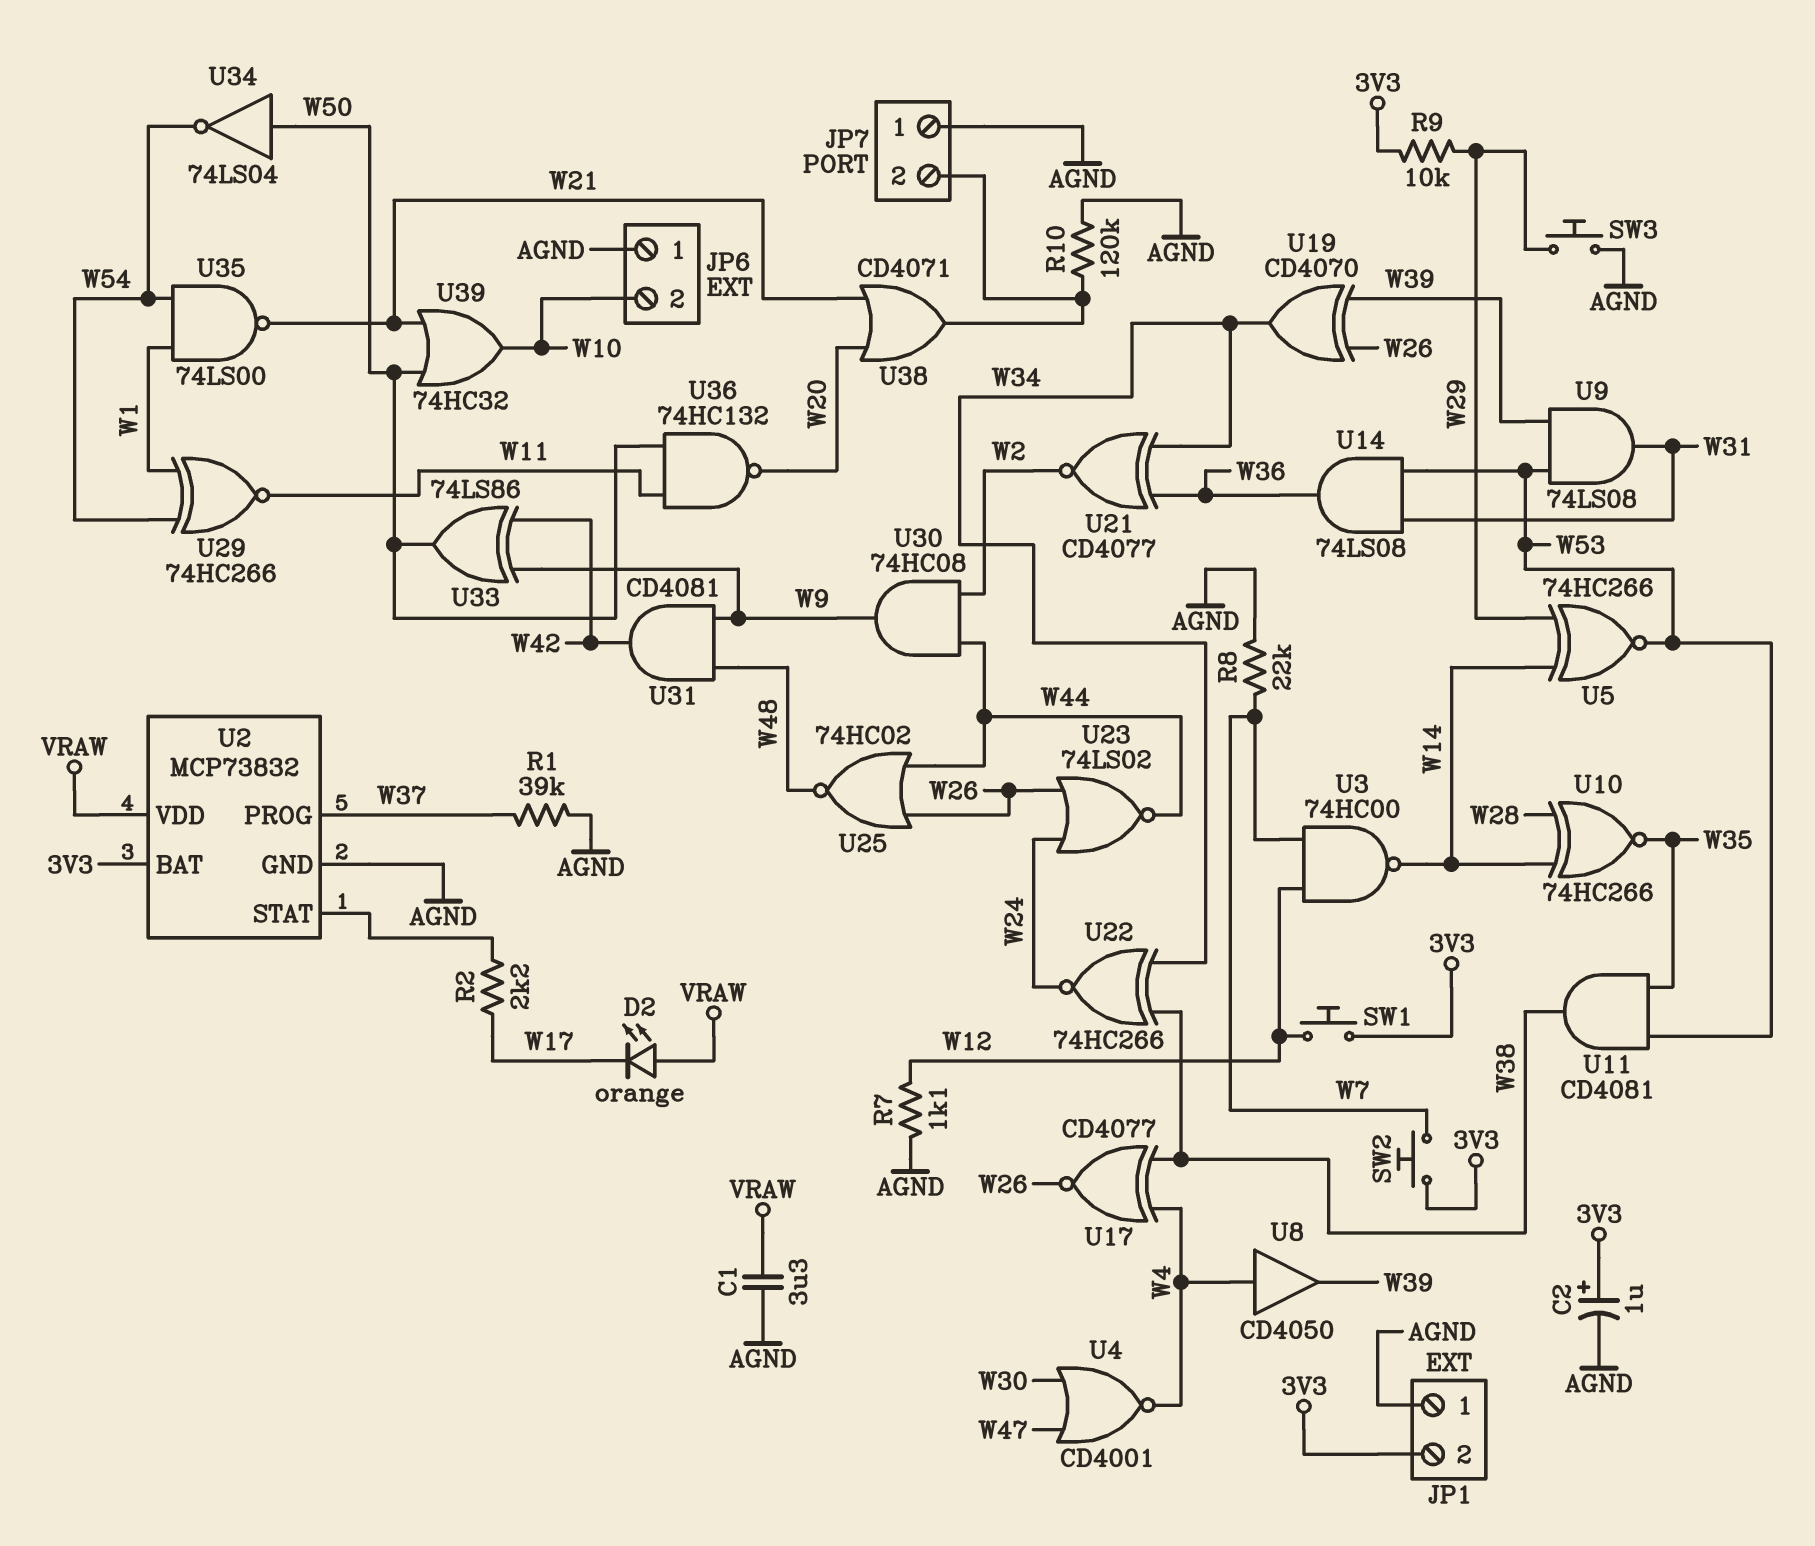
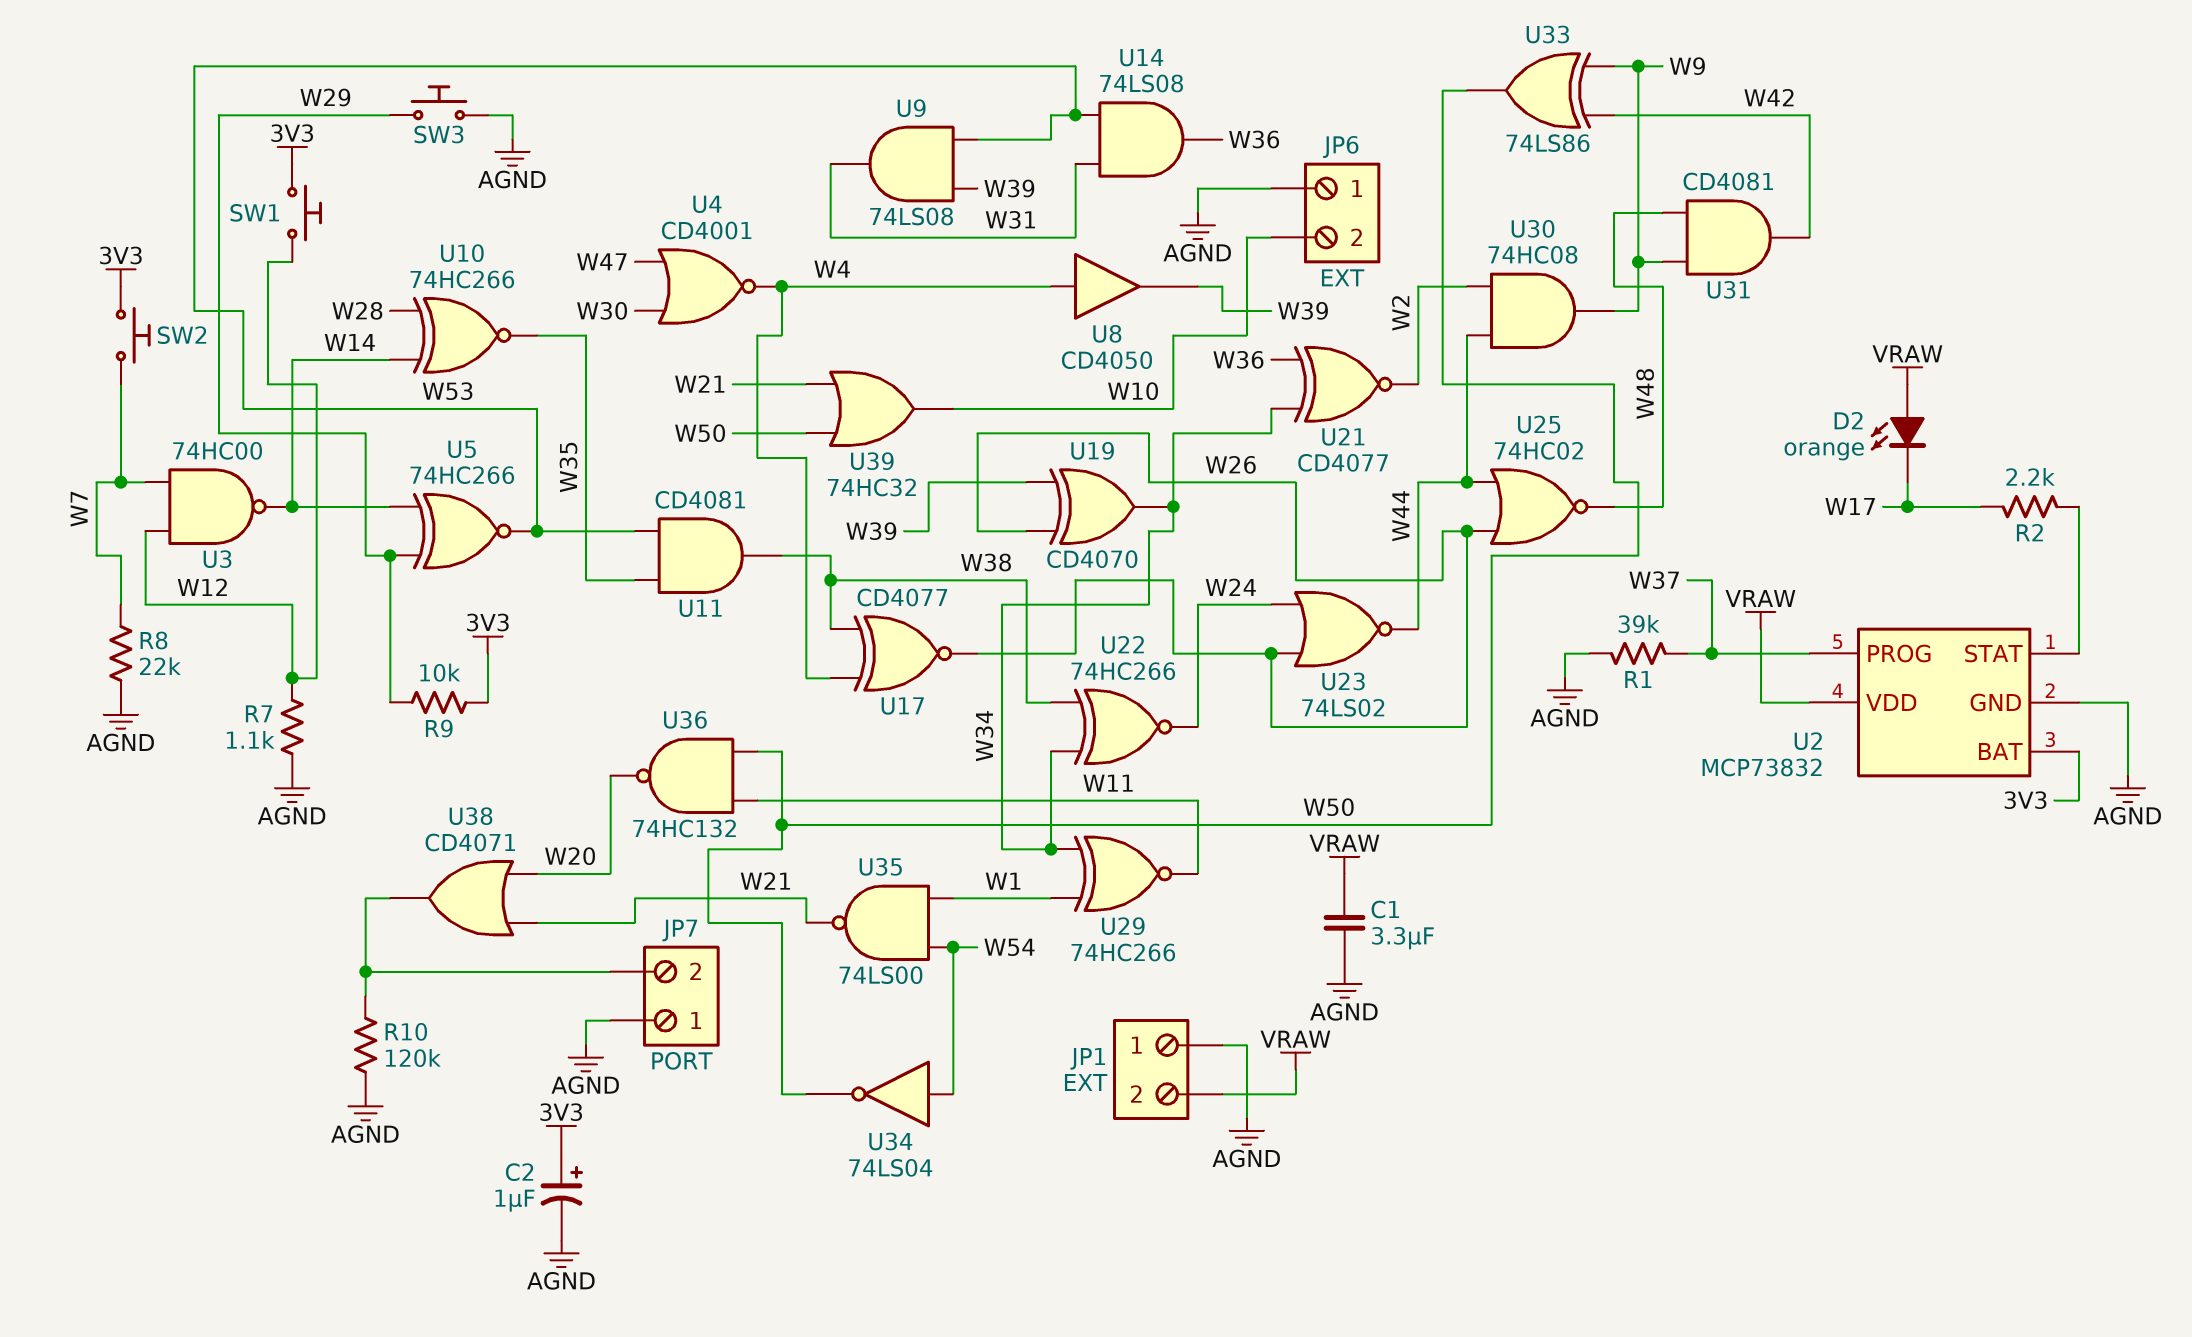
JP1 pin 2: 3V3 -> VRAW
U29: XNOR 74HC266 (in W1, in W54, out W11) -> XNOR 74HC266 (in W1, in W34, out W11)
U34: NOT 74LS04 (in W50, out W54) -> NOT 74LS04 (in W54, out W50)

